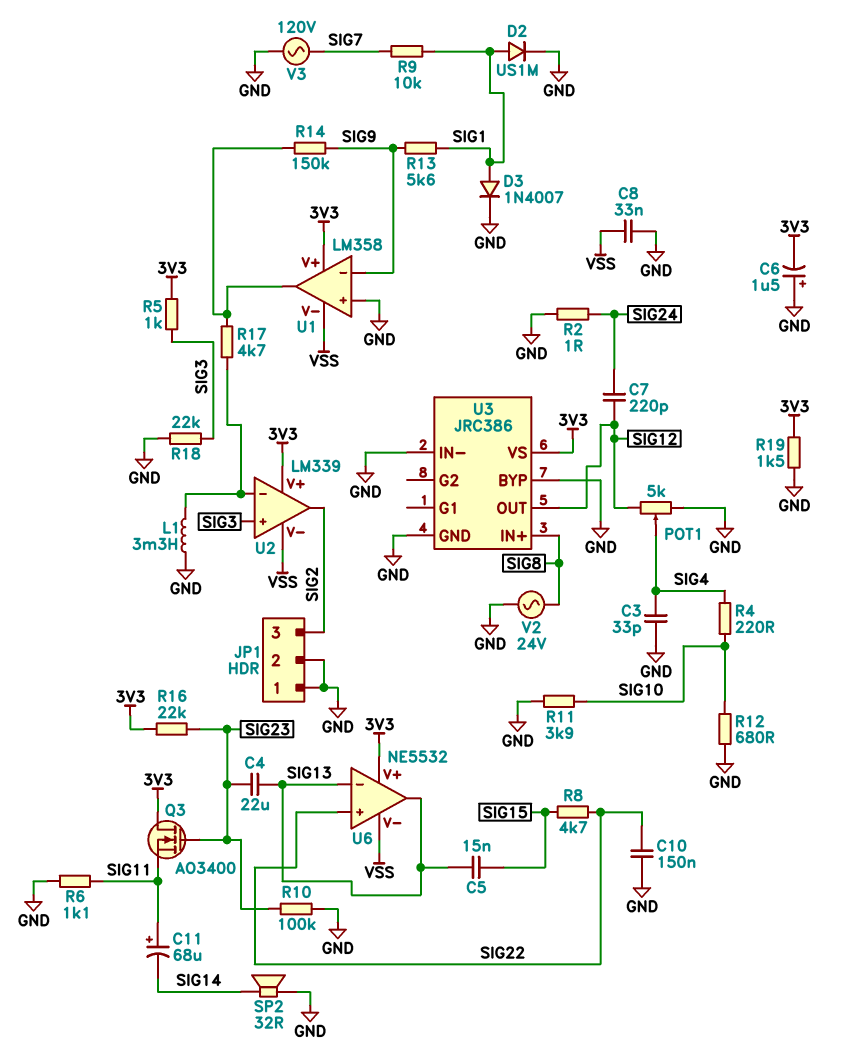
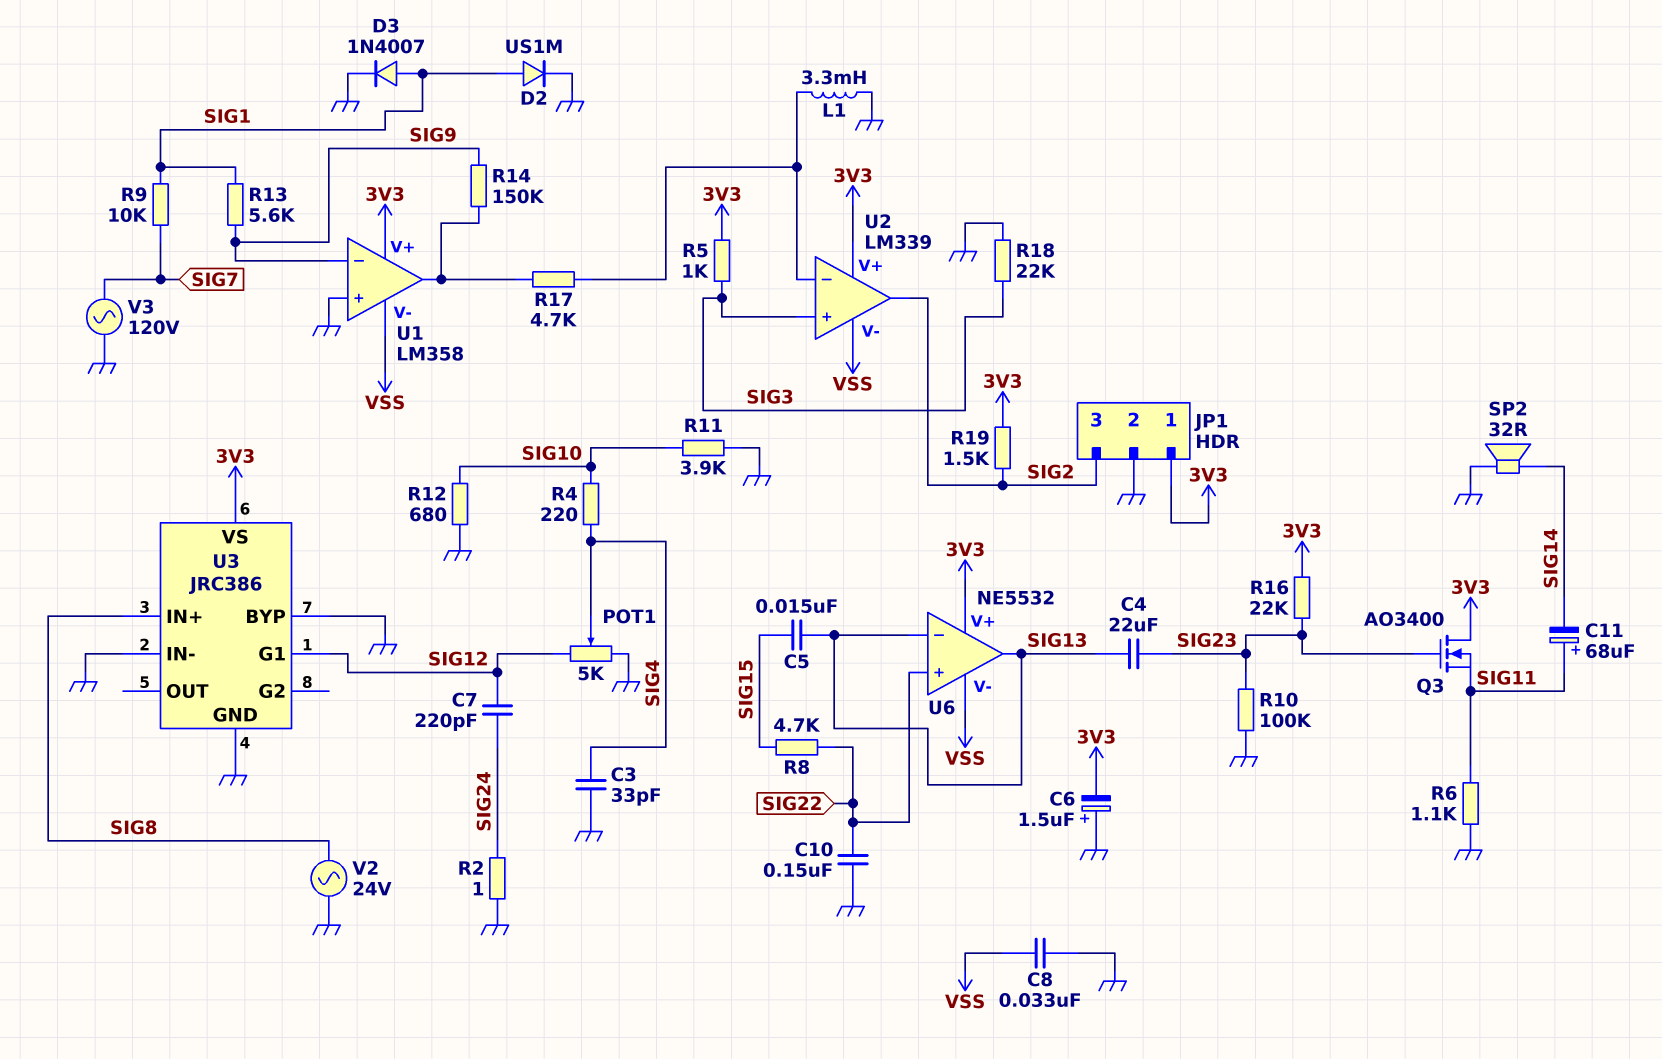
JP1 pin 1: GND -> 3V3
R19: 1.5k (3V3, GND) -> 1.5k (3V3, SIG2)
U3 pin G1: none -> SIG12
U3 pin OUT: SIG12 -> none

